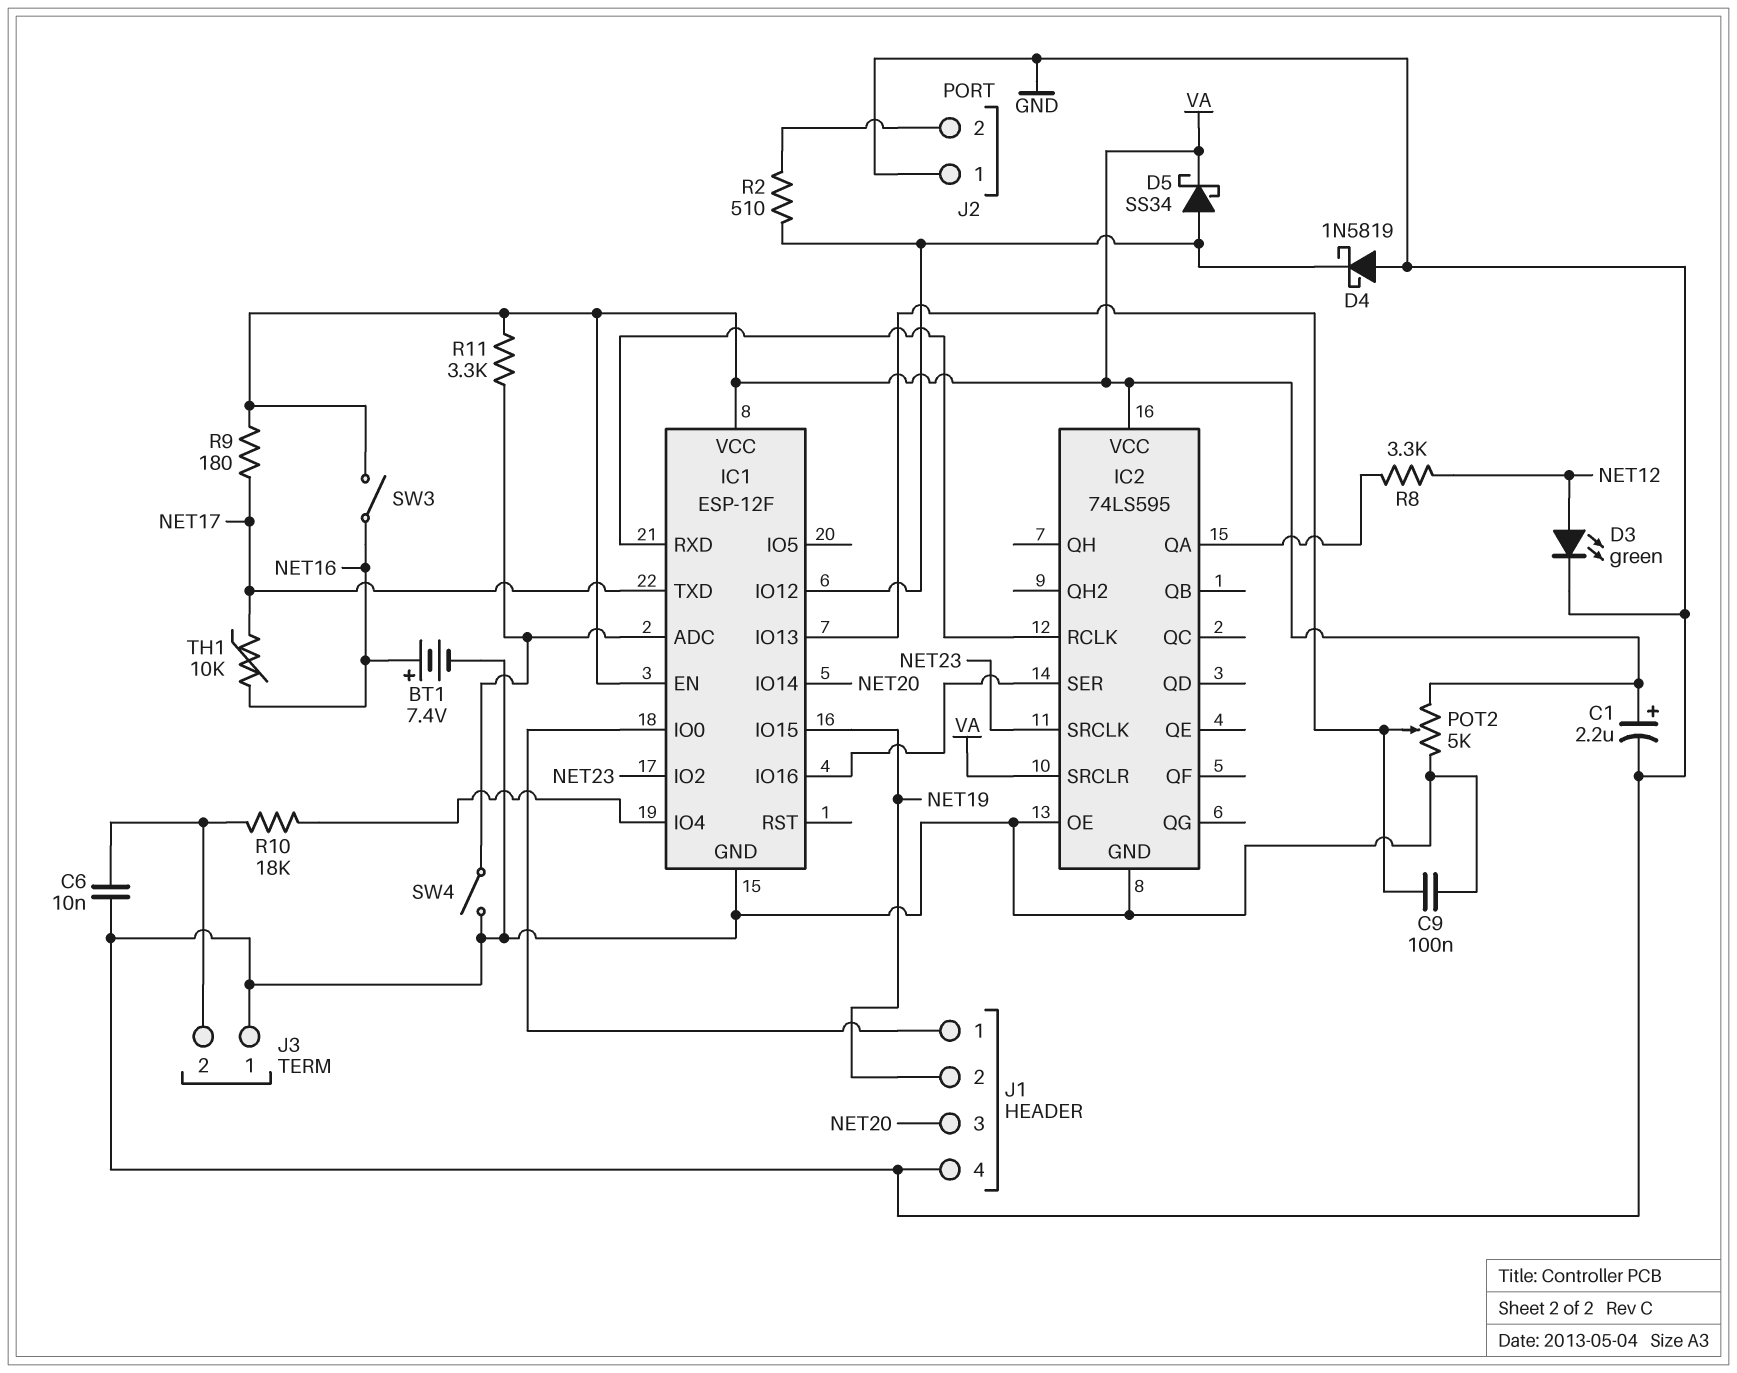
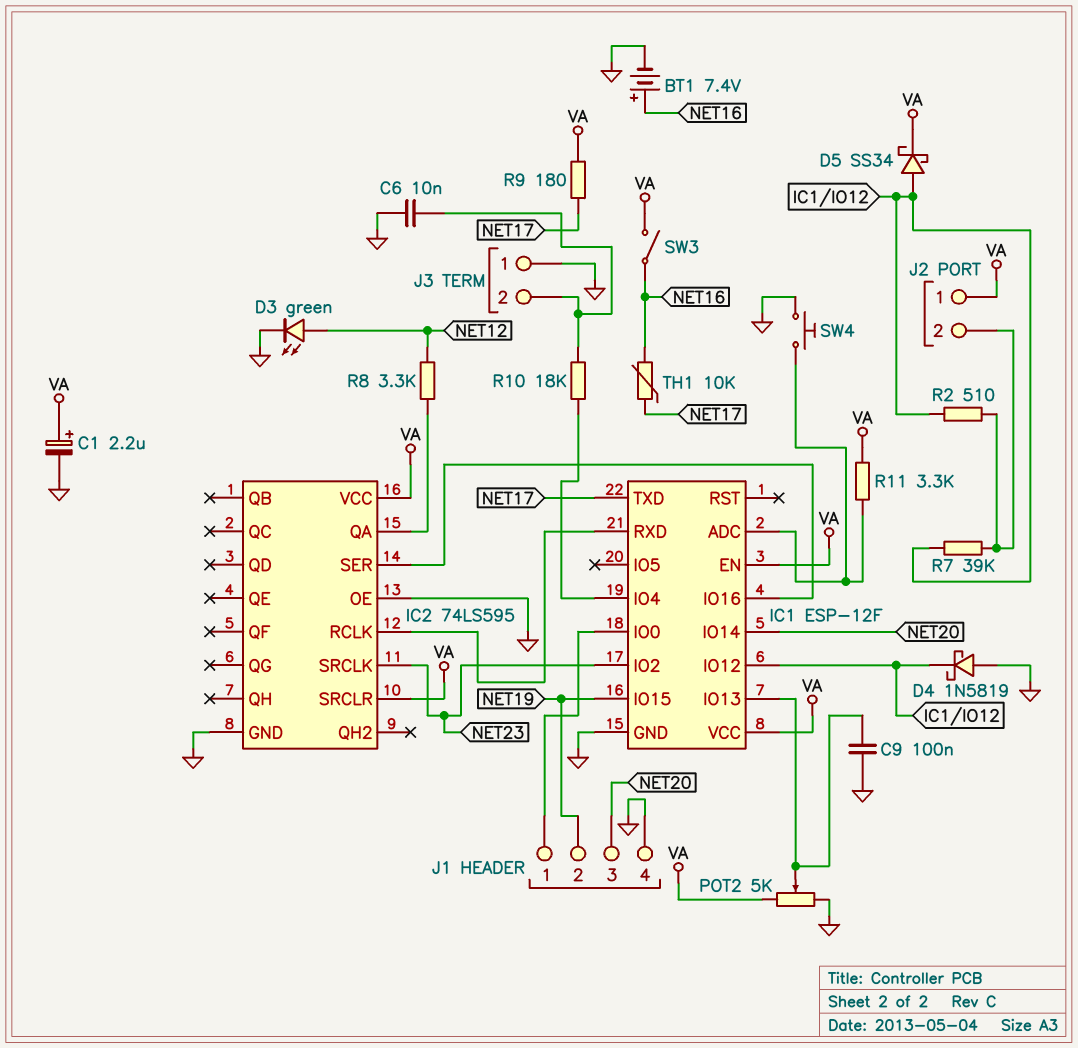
J2 pin 1: GND -> VA
R7: none -> 39k (IC1/IO12, J2/2)
SW4: switch (GND, IC1/ADC) -> button (GND, IC1/ADC)

